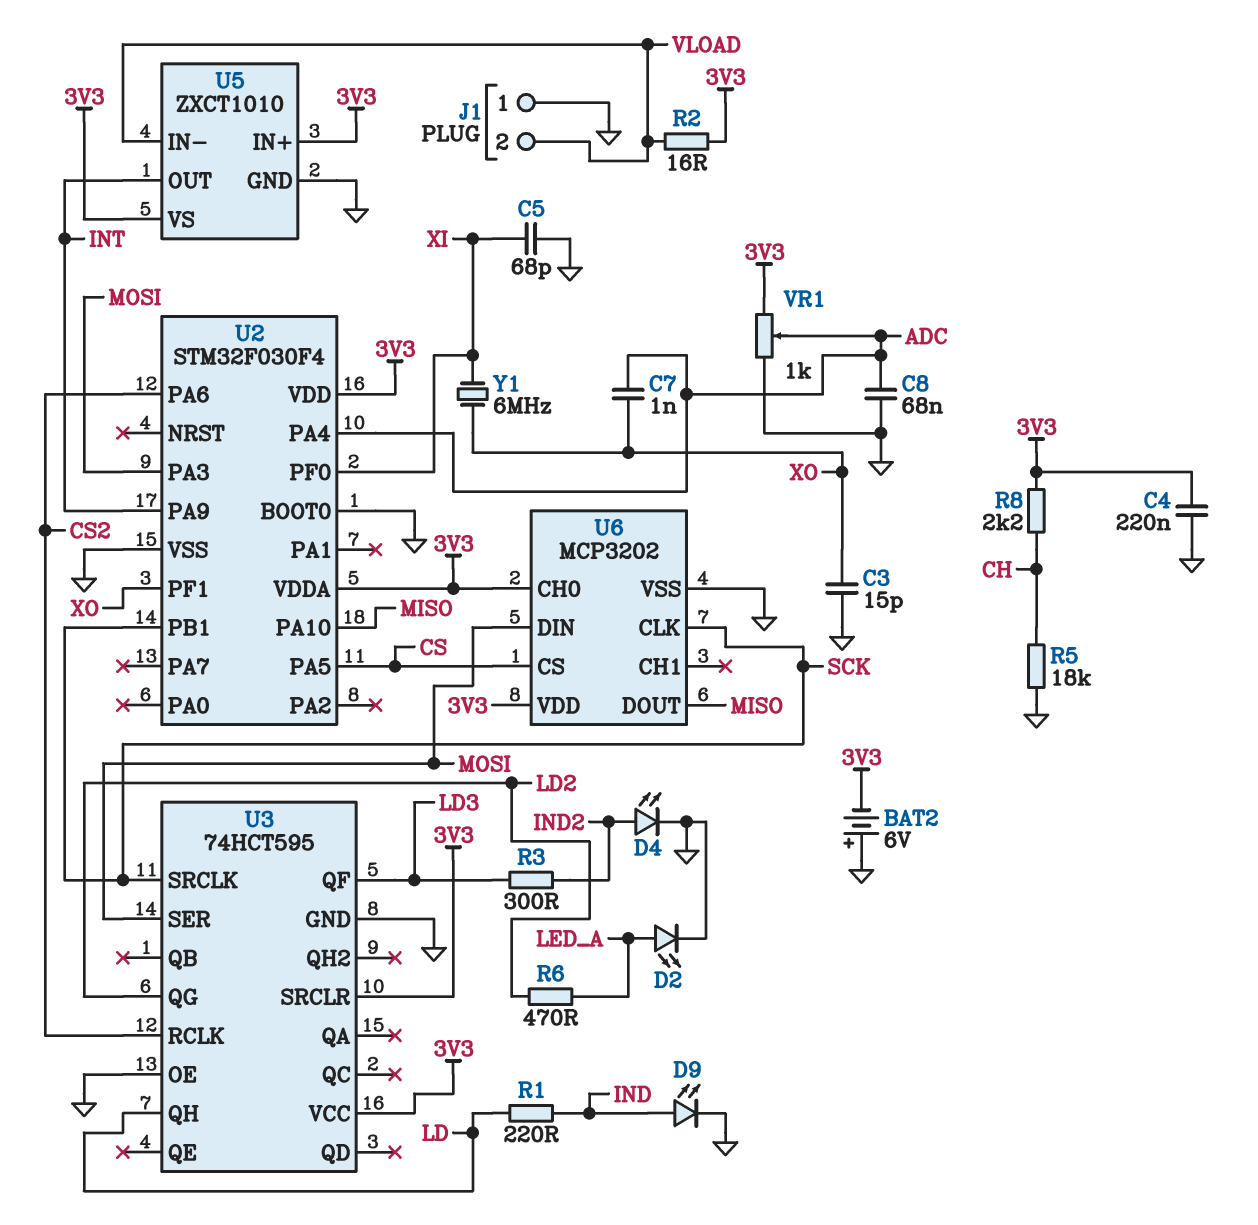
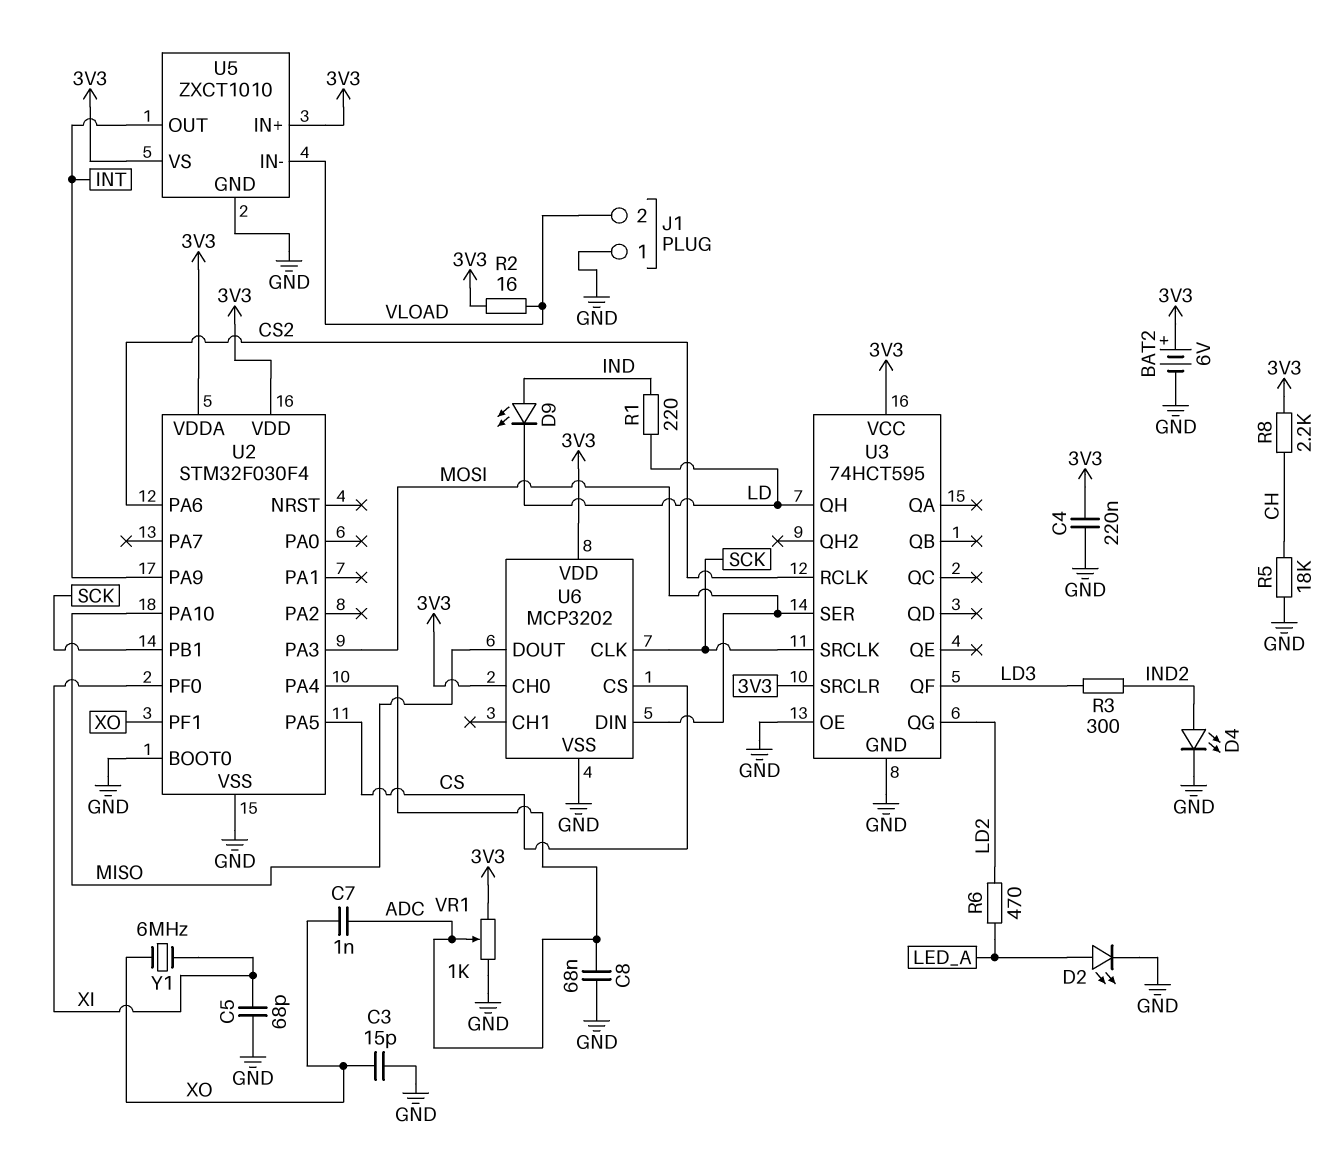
BAT2: 6V (plus GND, minus 3V3) -> 6V (plus 3V3, minus GND)
D9: LED (A IND, K GND) -> LED (A IND, K LD)

